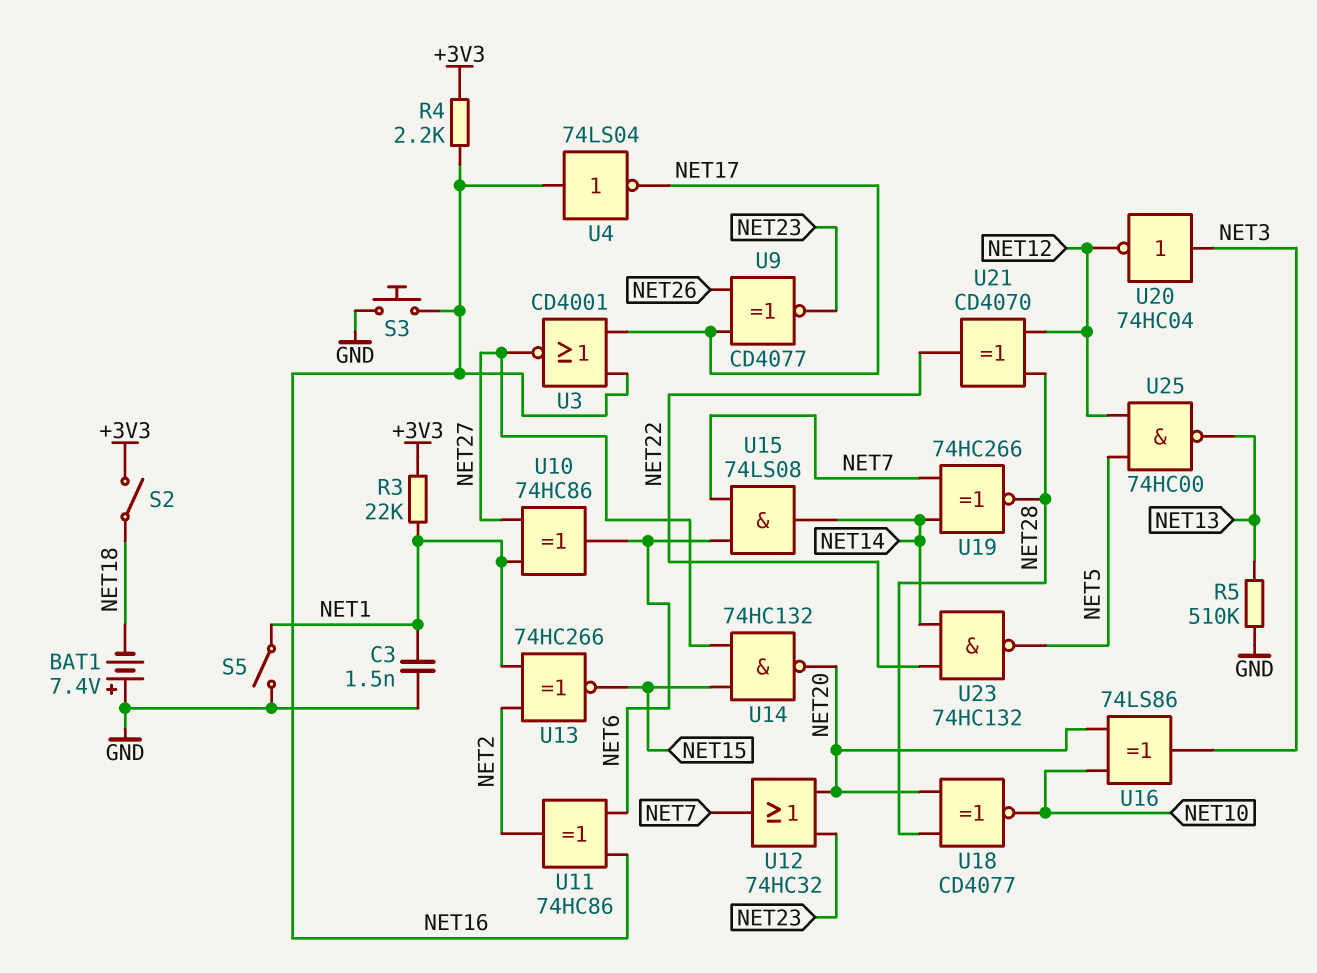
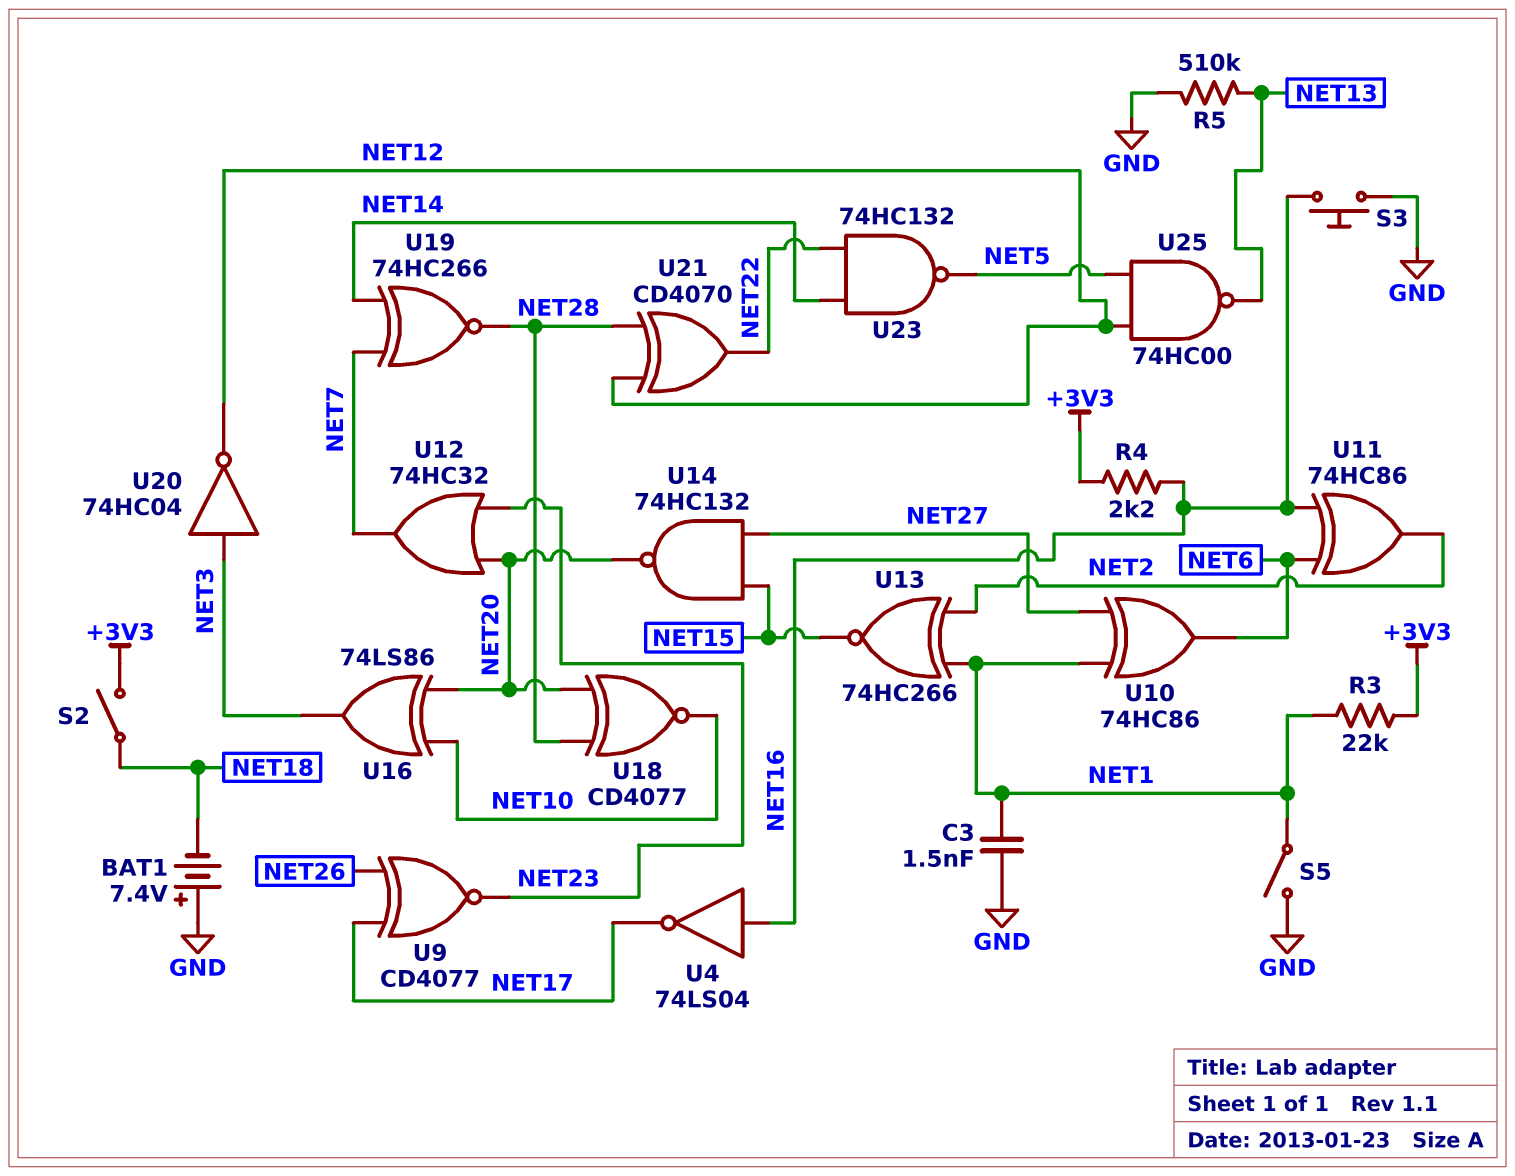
U3: NOR CD4001 (in NET16, in NET17, out NET27) -> none
U15: AND 74LS08 (in NET6, in NET7, out NET14) -> none

